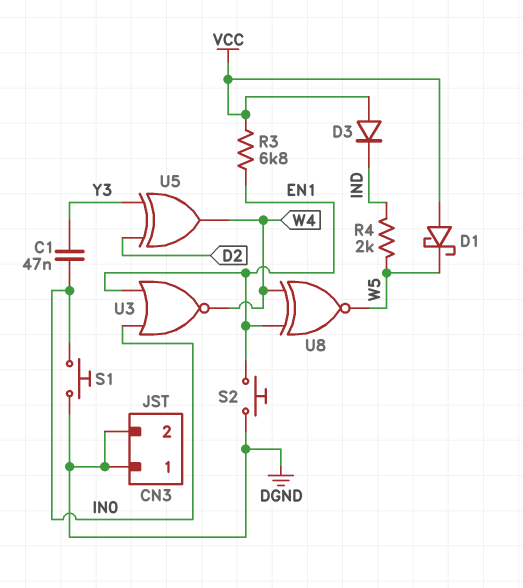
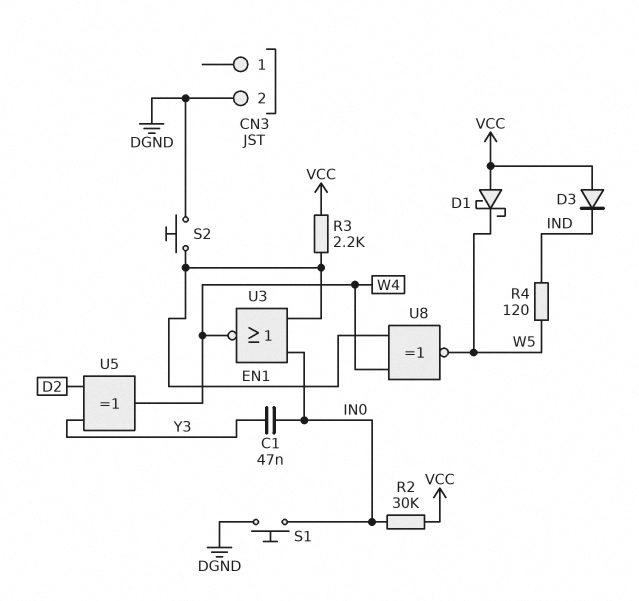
CN3 pin 1: DGND -> none
R2: none -> 30k (IN0, VCC)
R3: 6.8k (EN1, VCC) -> 2.2k (EN1, VCC)
R4: 2k (IND, W5) -> 120 (IND, W5)

